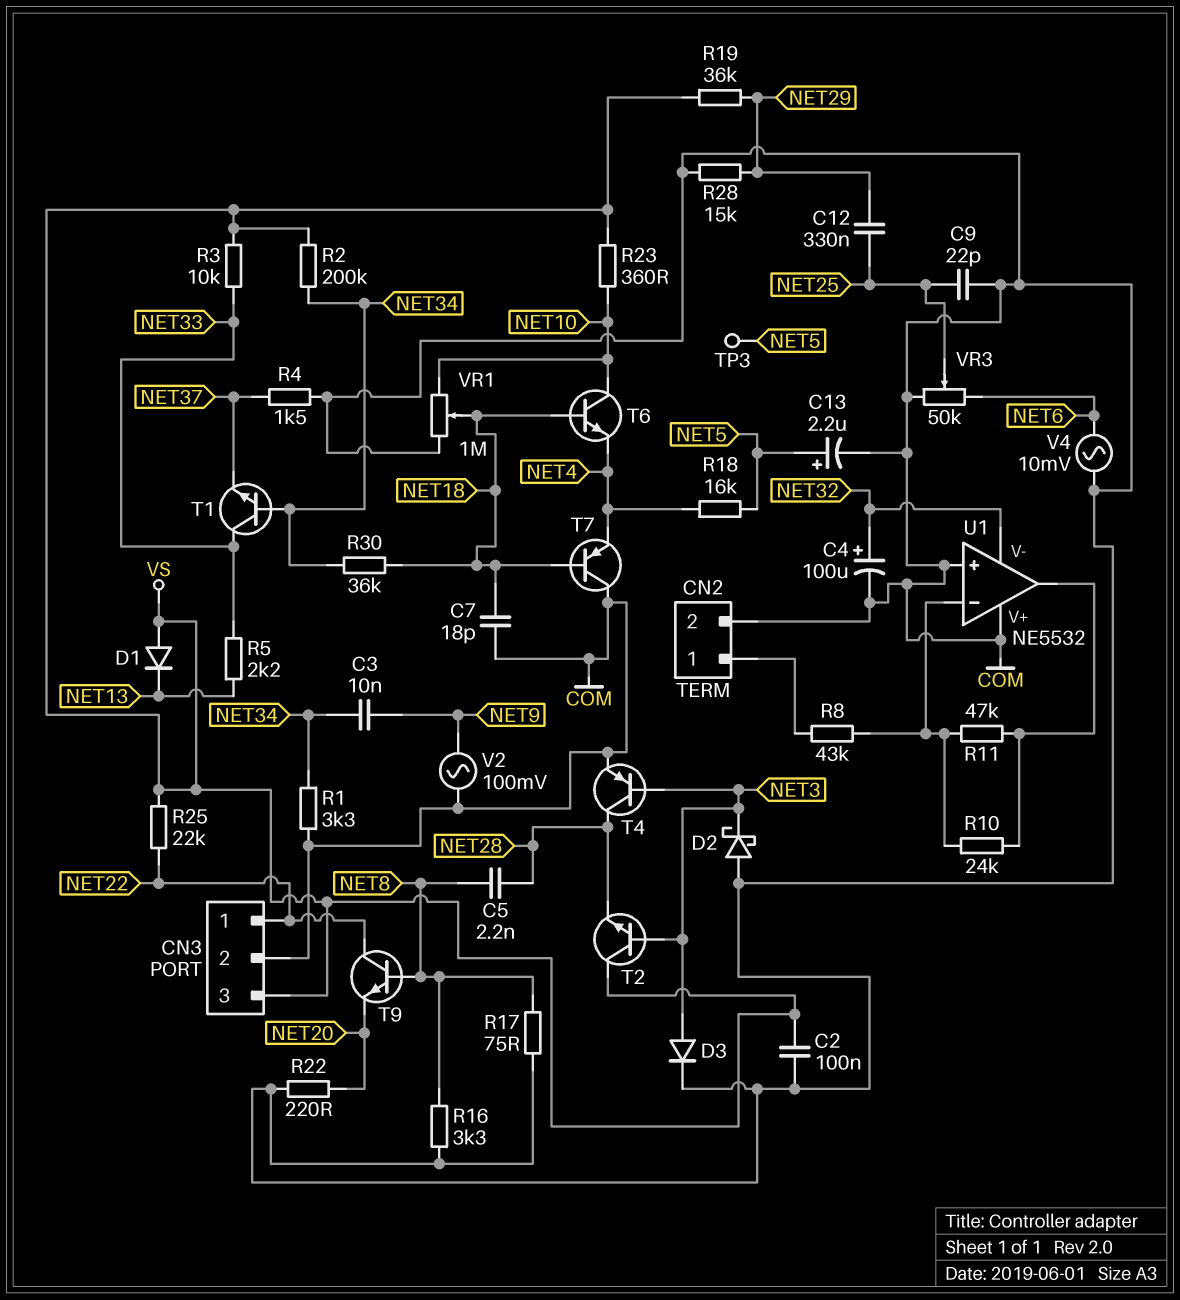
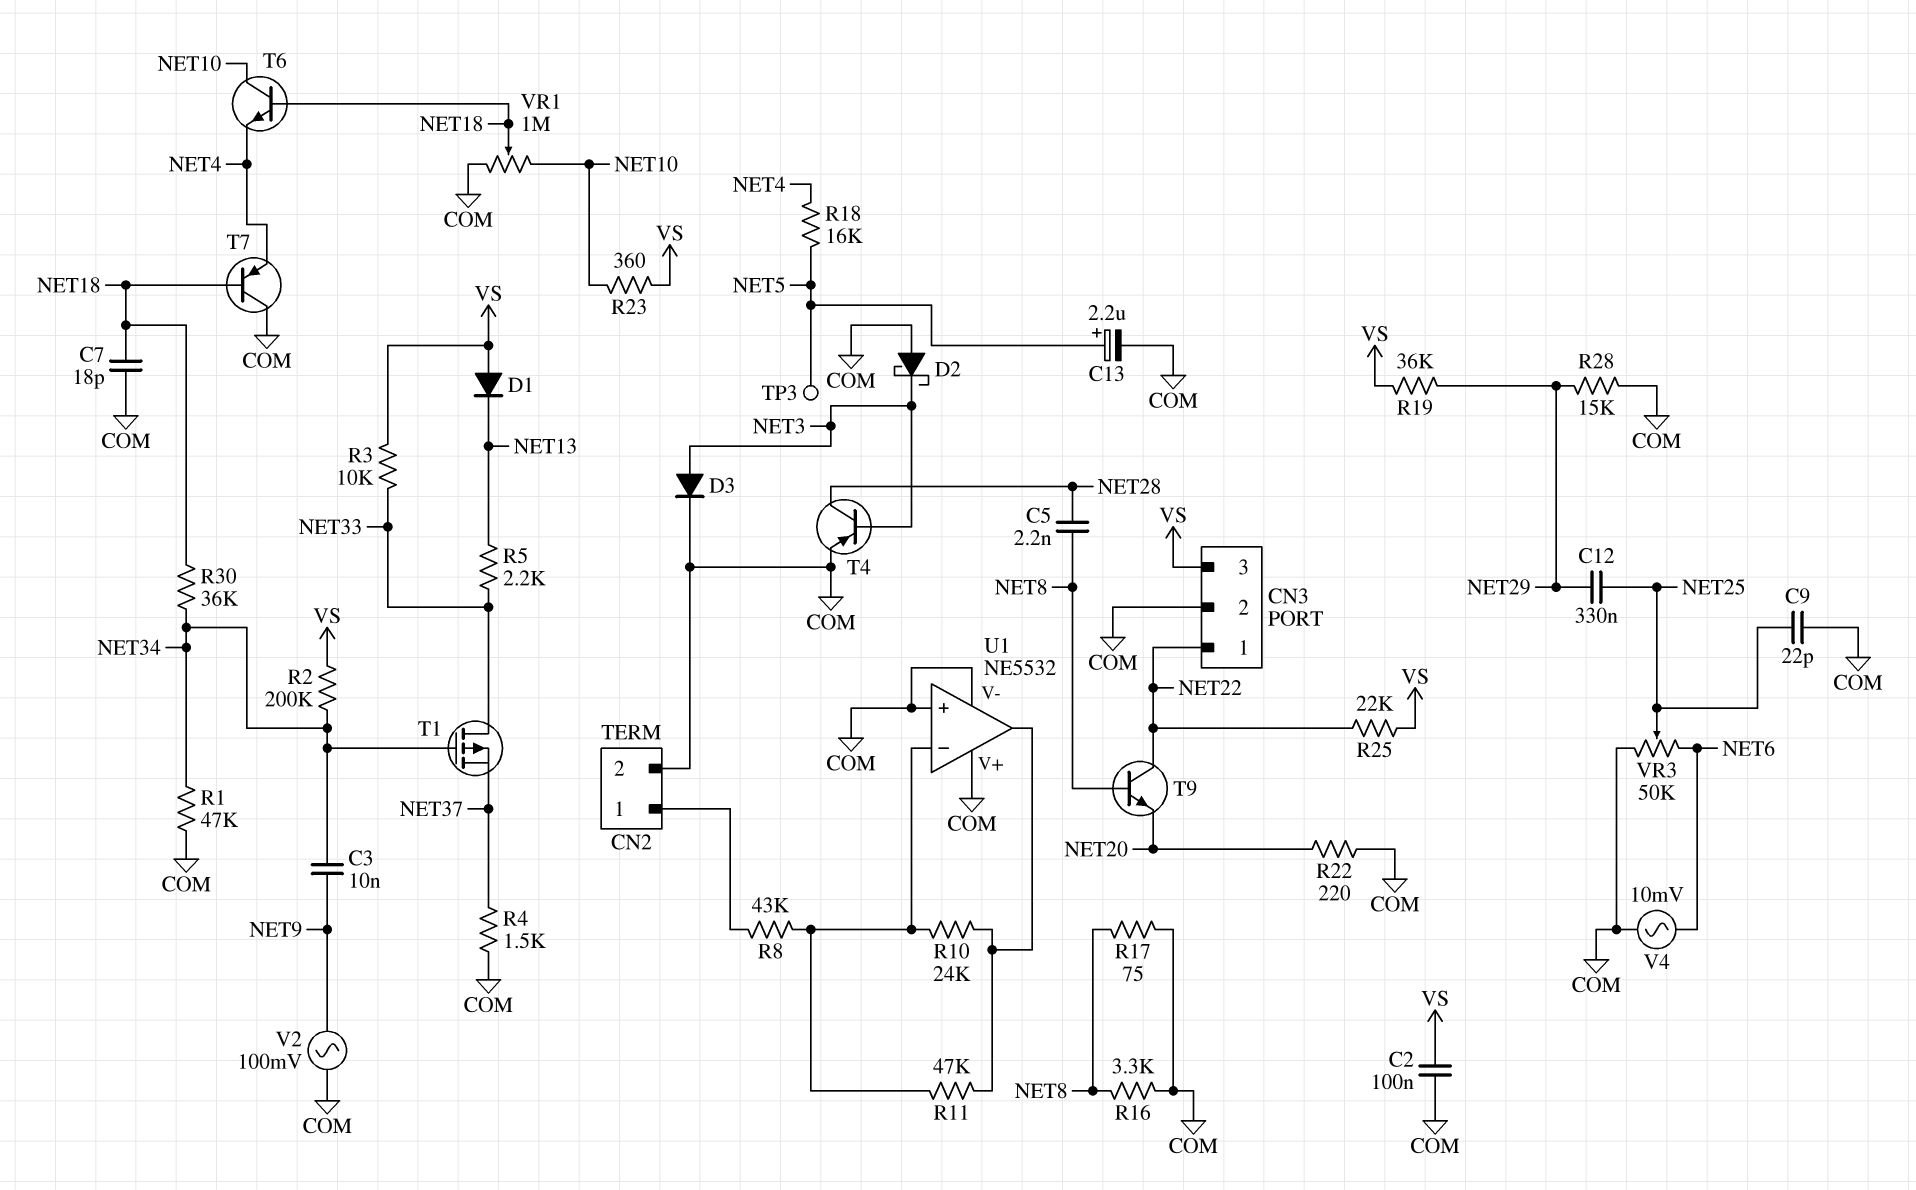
C4: 100uF (plus NET32, minus COM) -> none
R1: 3.3k (COM, NET34) -> 47k (COM, NET34)
T1: NPN (B NET34, C NET33, E NET37) -> PMOS (G NET34, D NET33, S NET37)
T2: NPN (B NET3, C VS, E NET28) -> none
U1 pin V-: NET32 -> COM

